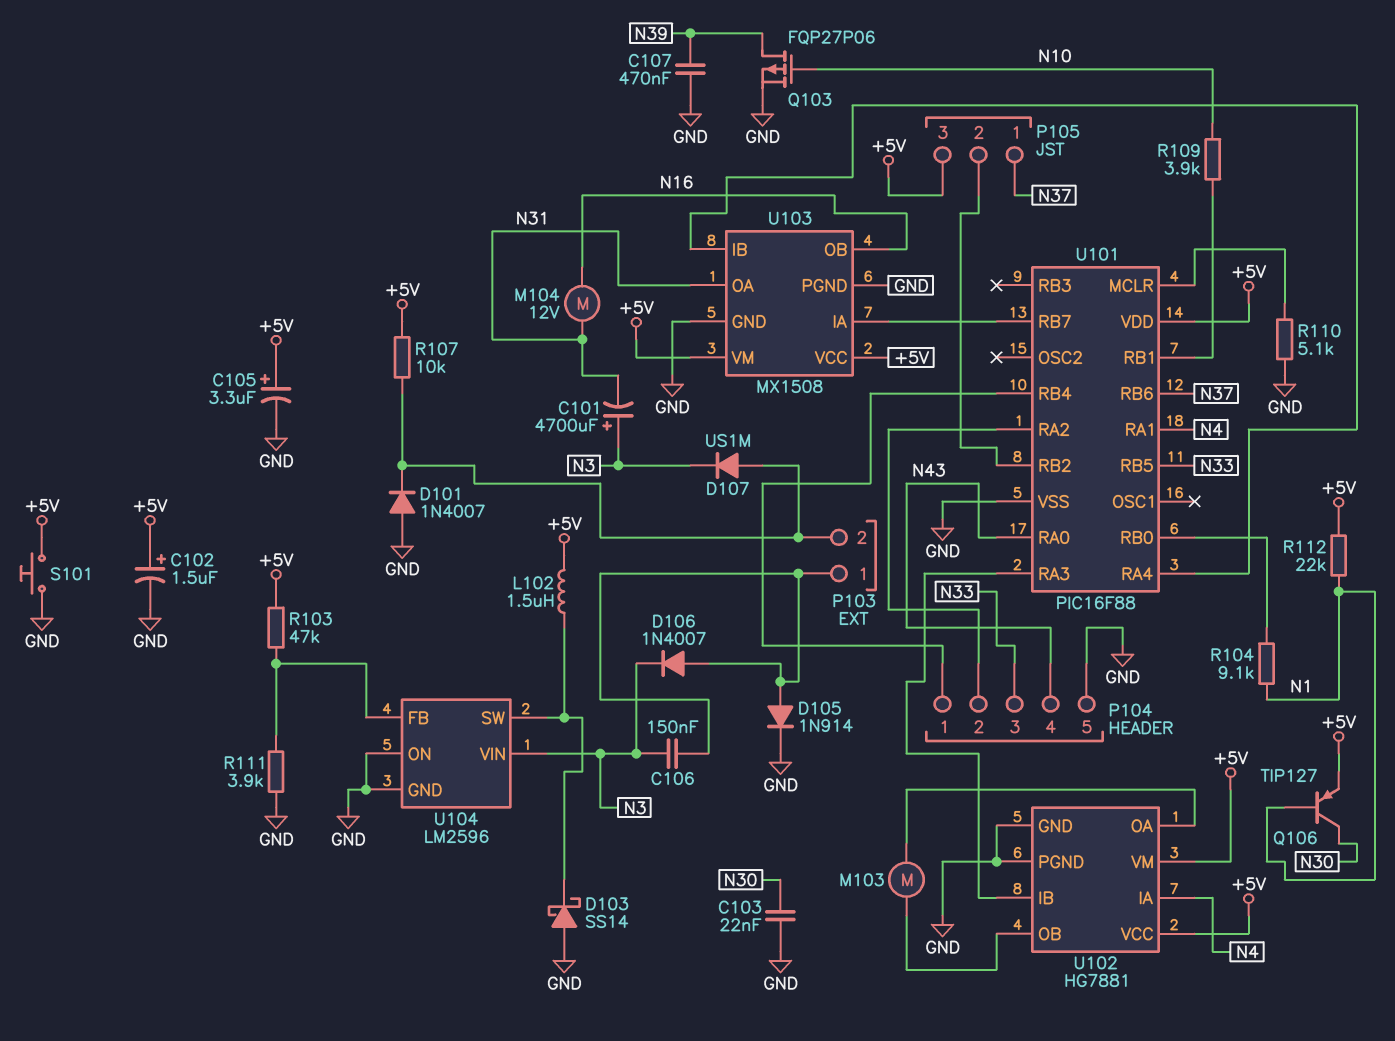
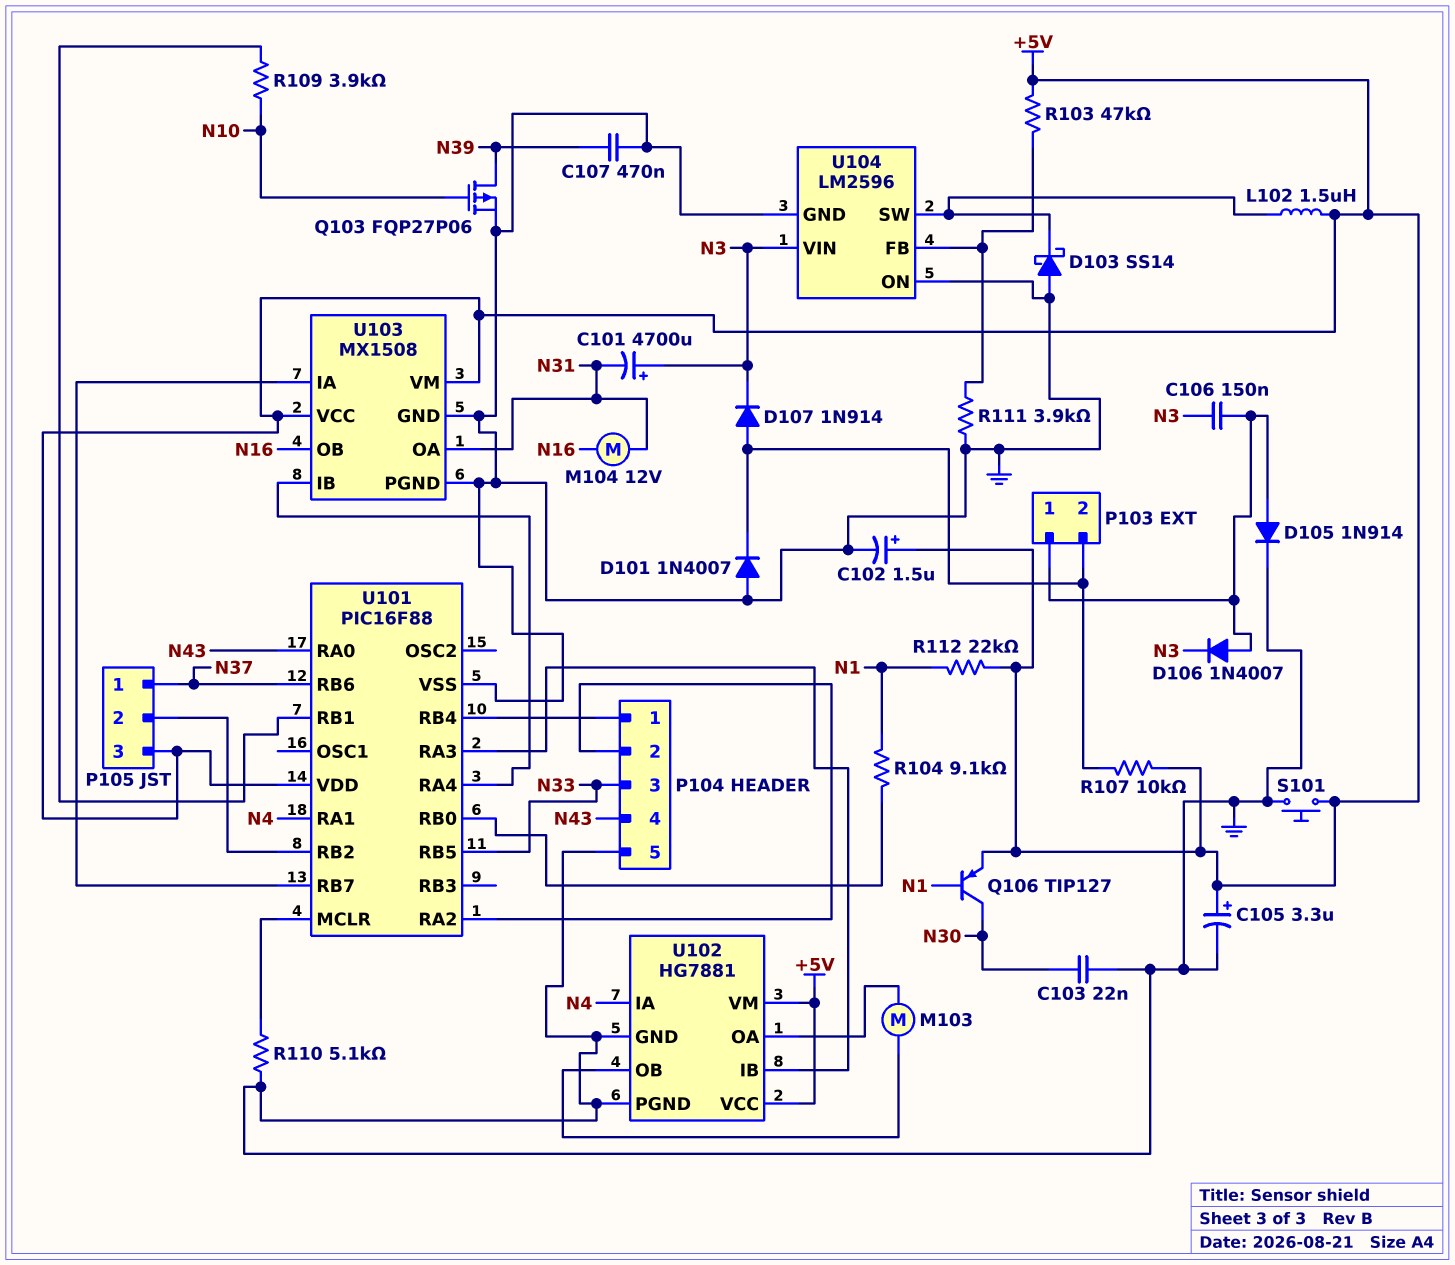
D107: diode US1M (A P103/2, K N3) -> diode 1N914 (A P103/2, K N3)

